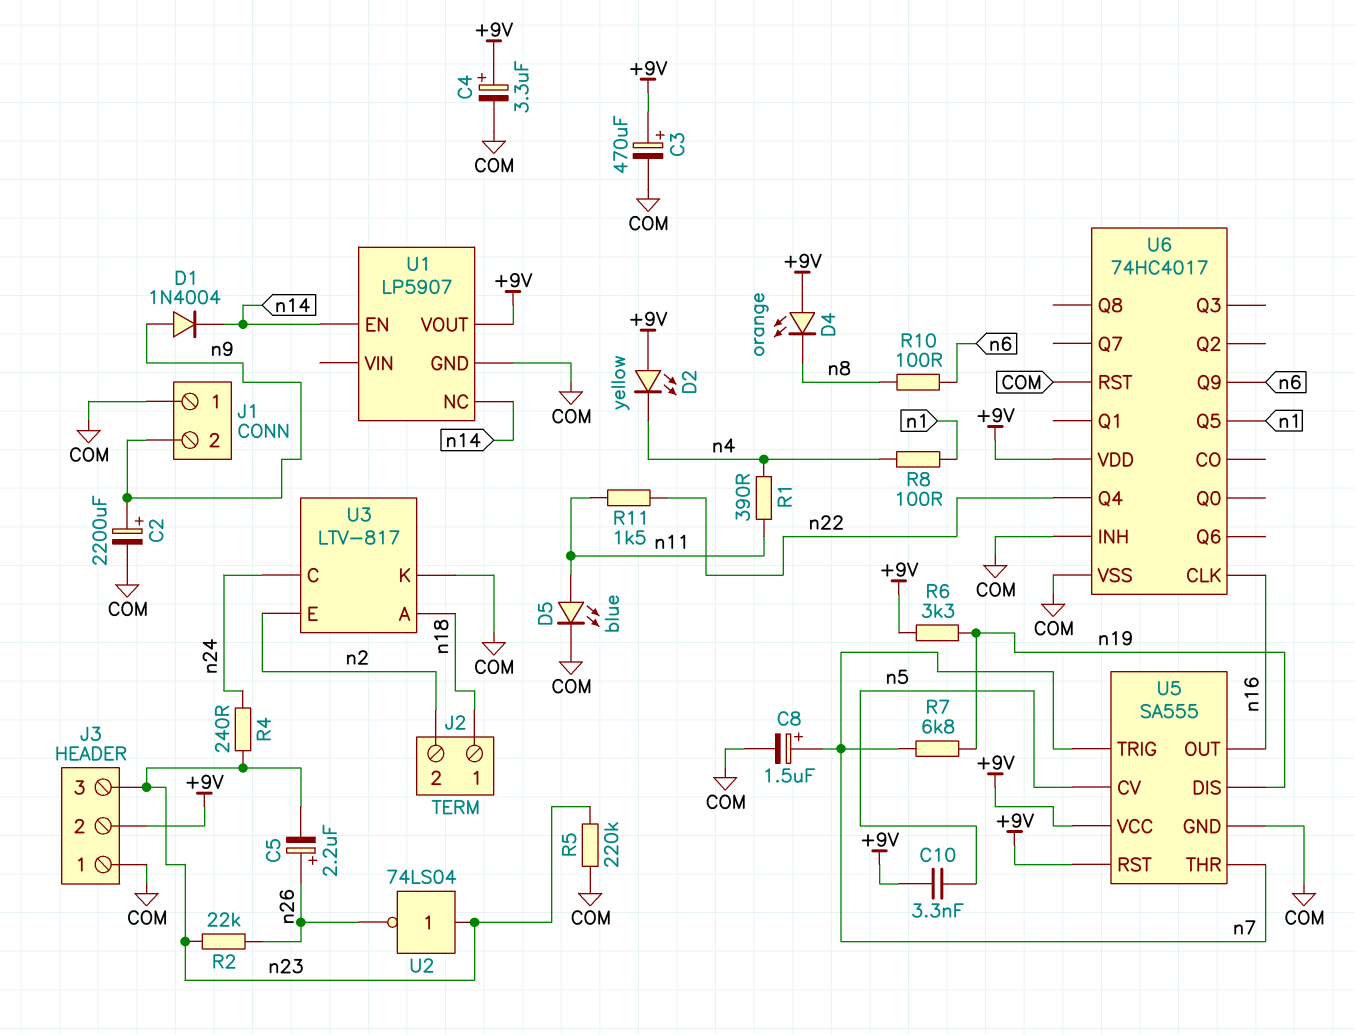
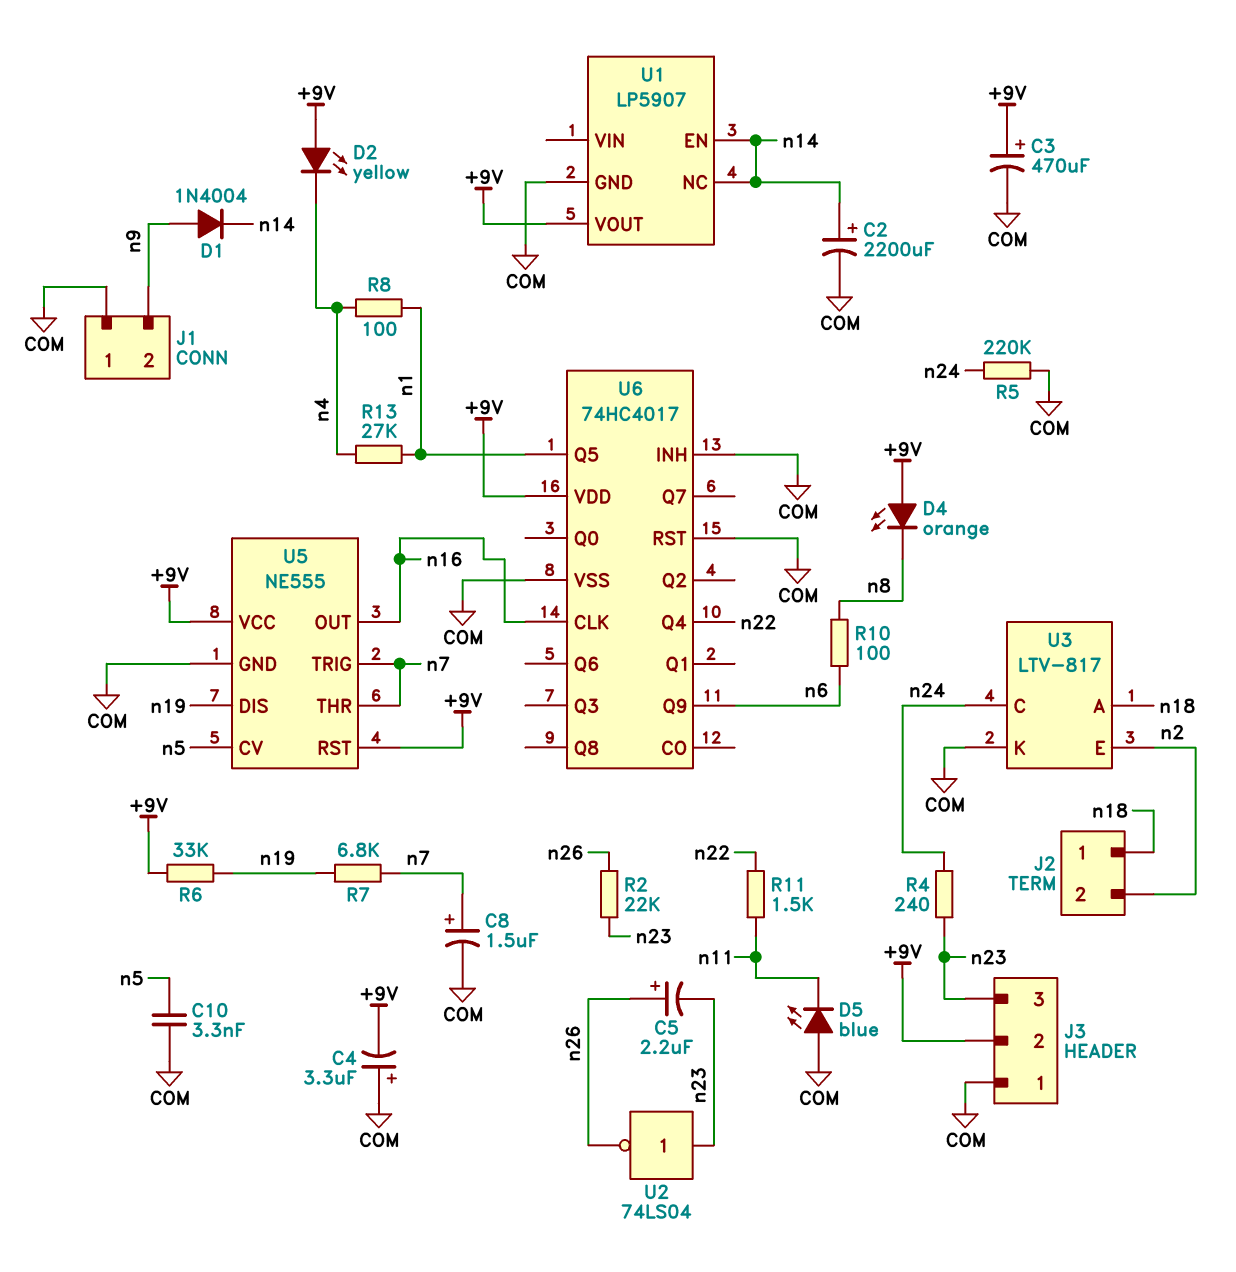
C2: 2200uF (plus n9, minus COM) -> 2200uF (plus n14, minus COM)
C4: 3.3uF (plus +9V, minus COM) -> 3.3uF (plus COM, minus +9V)
C10: 3.3nF (+9V, n5) -> 3.3nF (COM, n5)
D5: LED blue (A n11, K COM) -> LED blue (A COM, K n11)
R1: 390 (n4, n11) -> none
R5: 220k (COM, n23) -> 220k (COM, n24)
R6: 3.3k (+9V, n19) -> 33k (+9V, n19)
R13: none -> 27k (n1, n4)
U5: SA555 -> NE555

